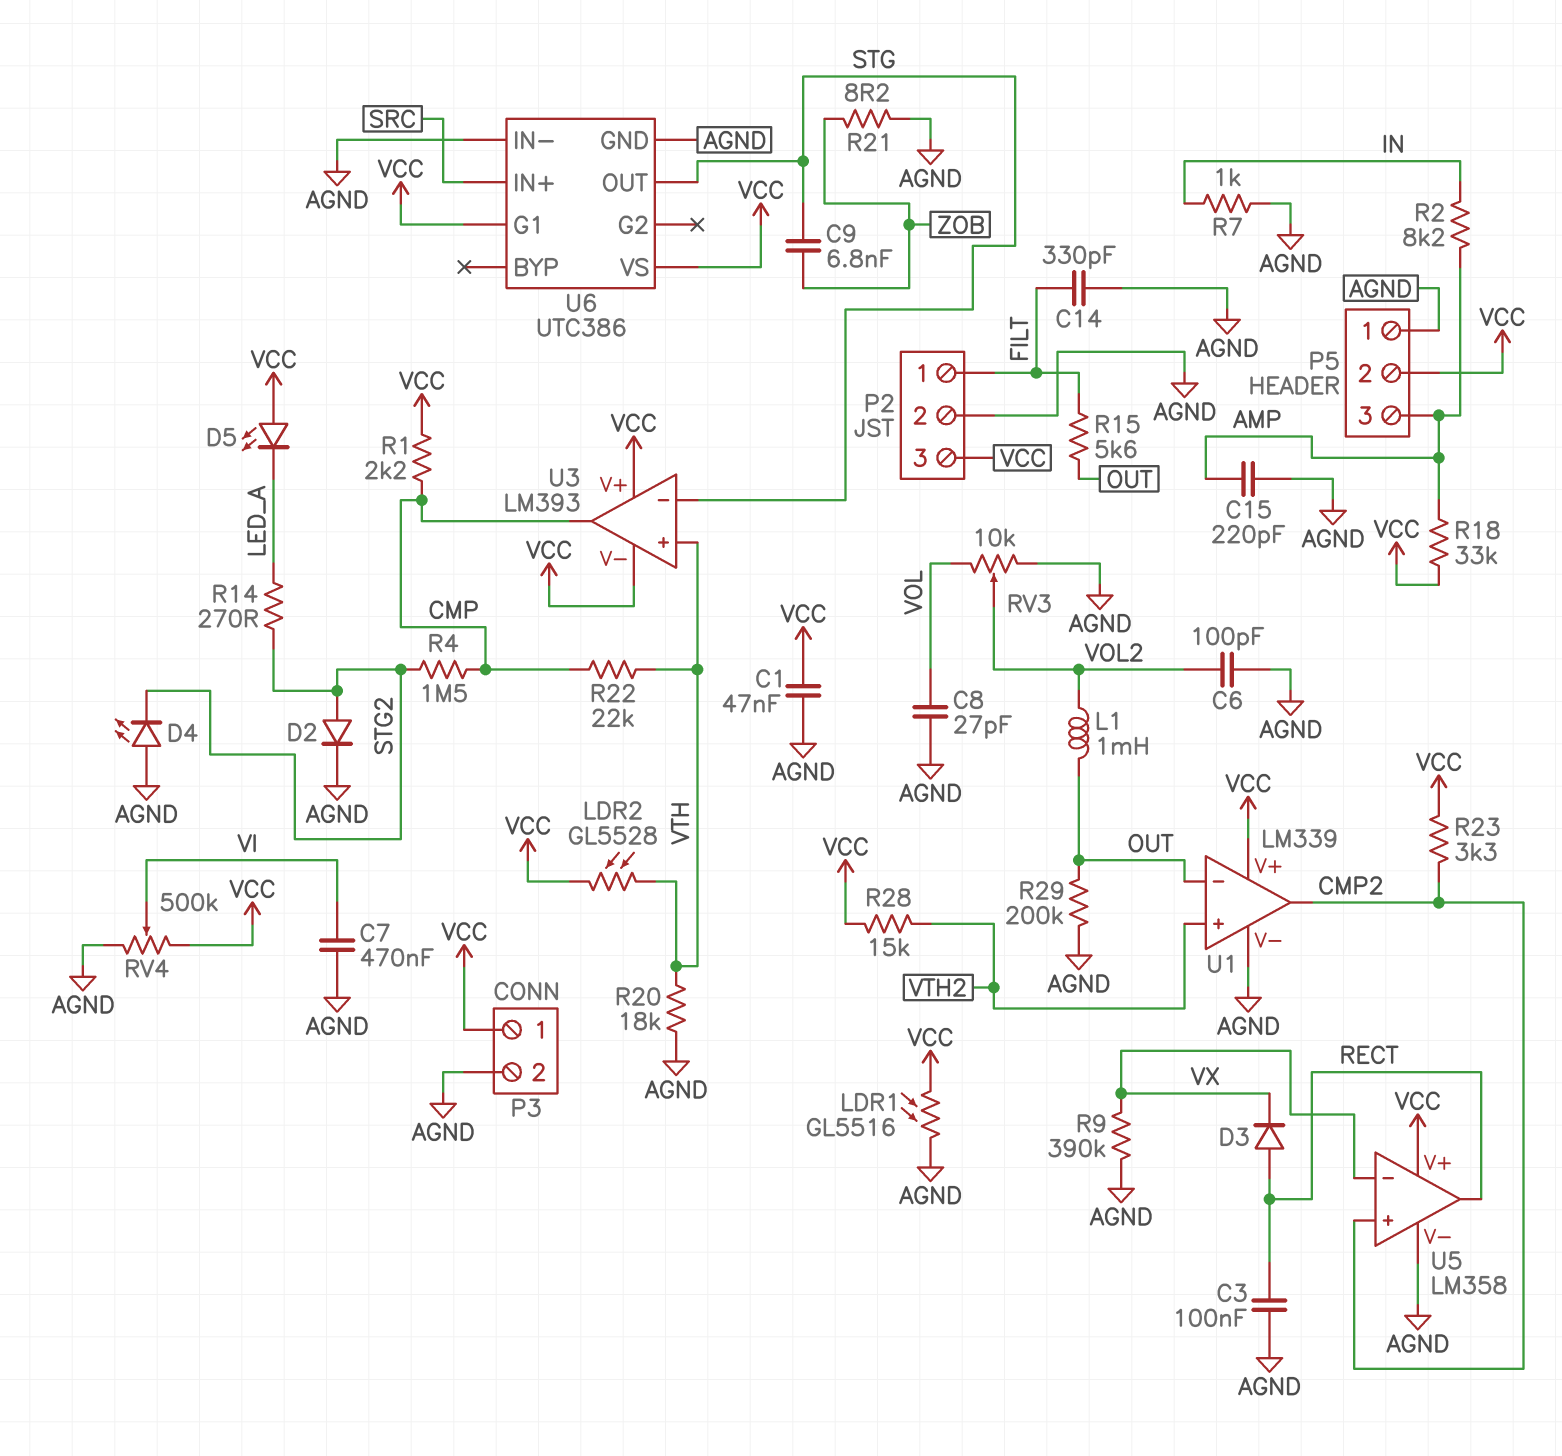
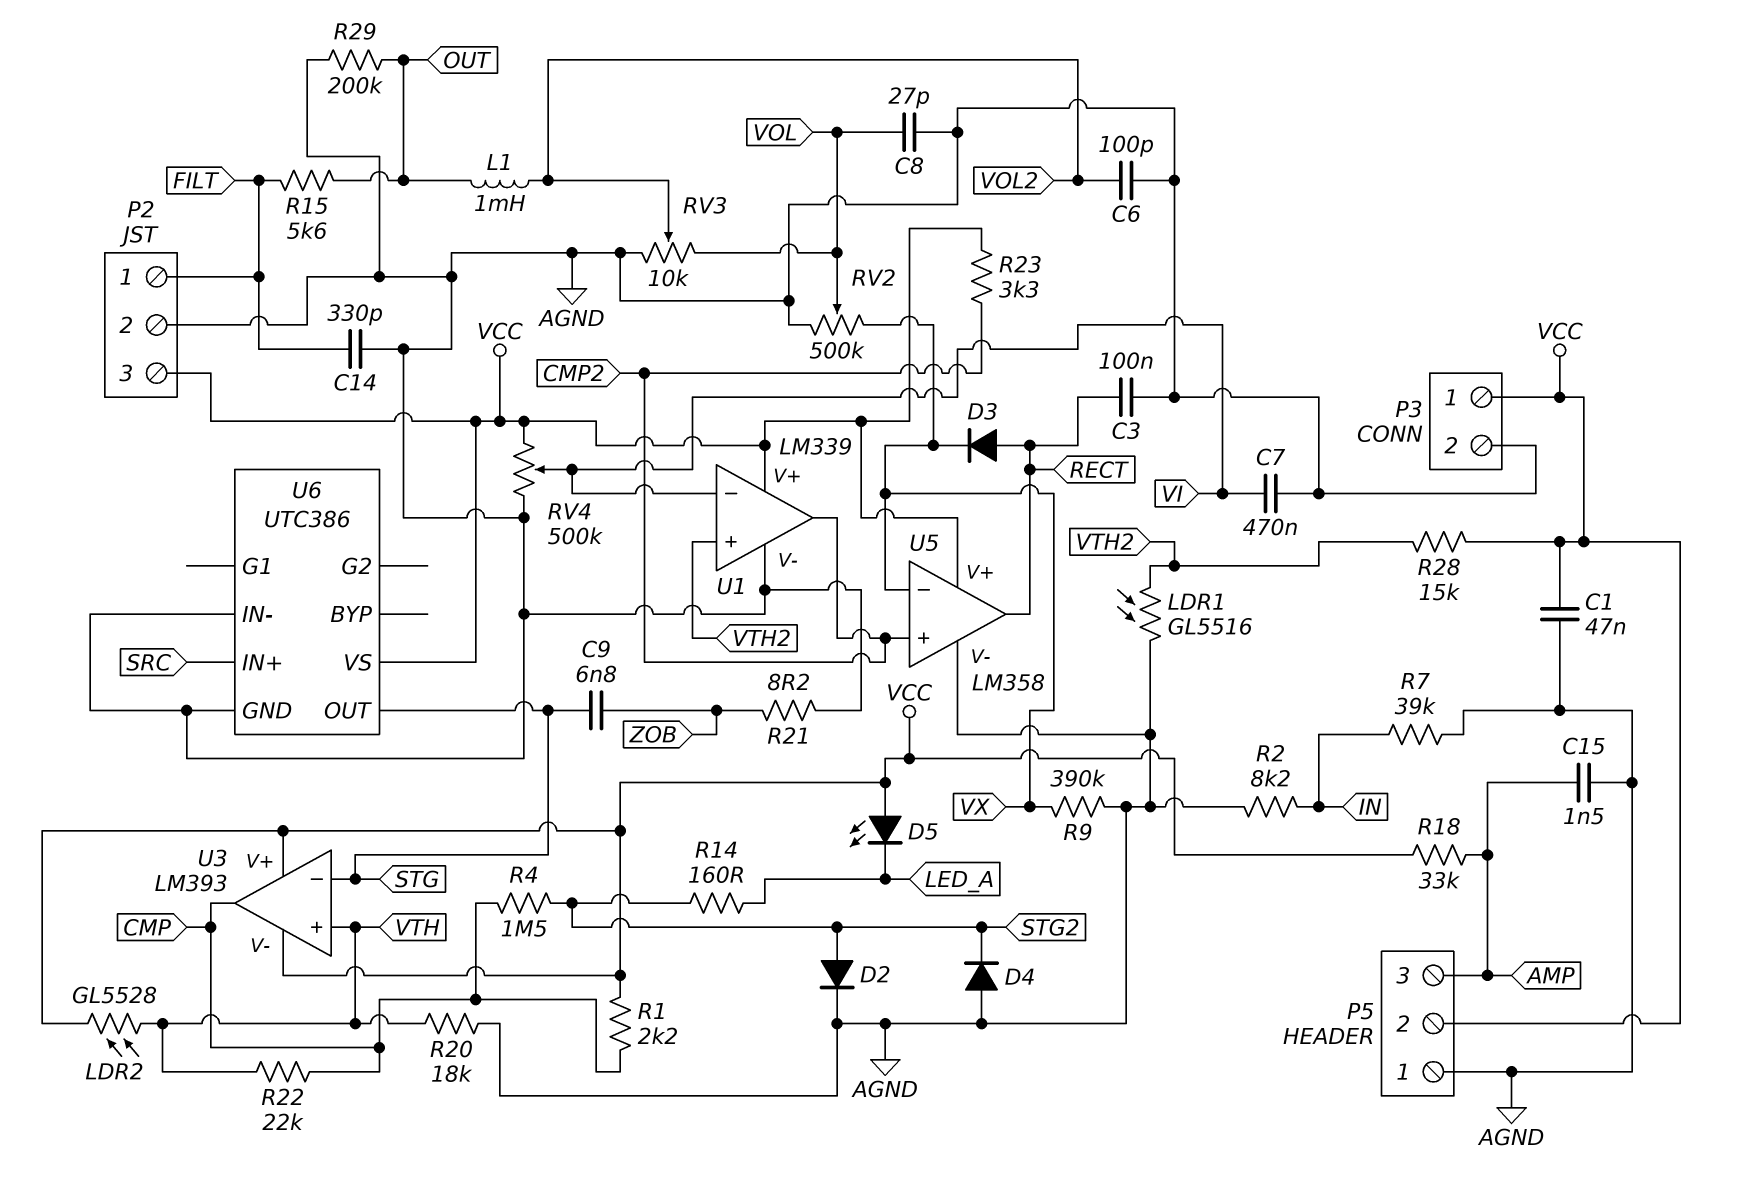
C15: 220pF (AGND, AMP) -> 1.5nF (AGND, AMP)
D4: LED (A AGND, K STG2) -> diode (A AGND, K STG2)
LDR1: GL5516 (AGND, VCC) -> GL5516 (AGND, VTH2)
R2: 8.2k (AMP, IN) -> 8.2k (AGND, IN)
R7: 1k (AGND, IN) -> 39k (AGND, IN)
R14: 270 (LED_A, STG2) -> 160 (LED_A, STG2)
RV2: none -> 500k (AGND, VX, wiper VOL)
U1 pin in-: OUT -> VI
U6 pin G1: VCC -> none

